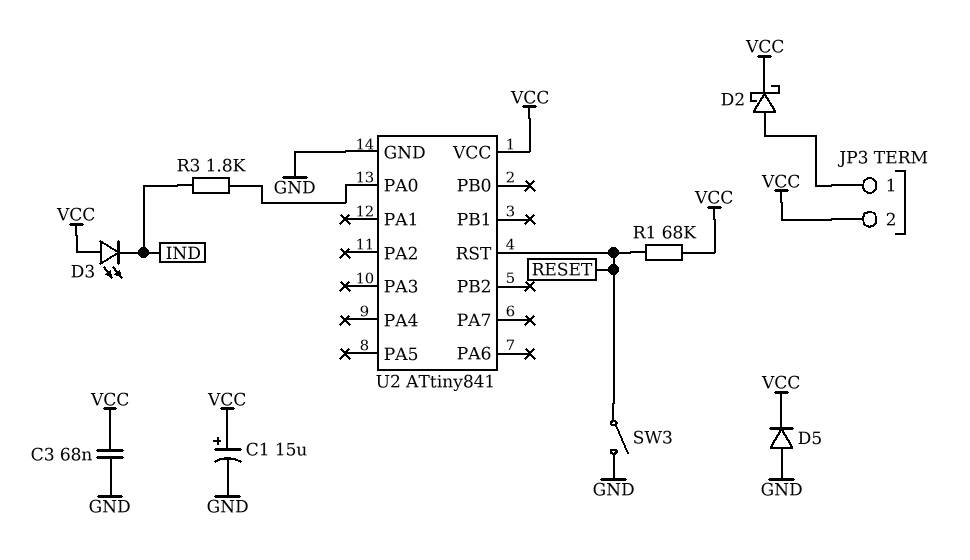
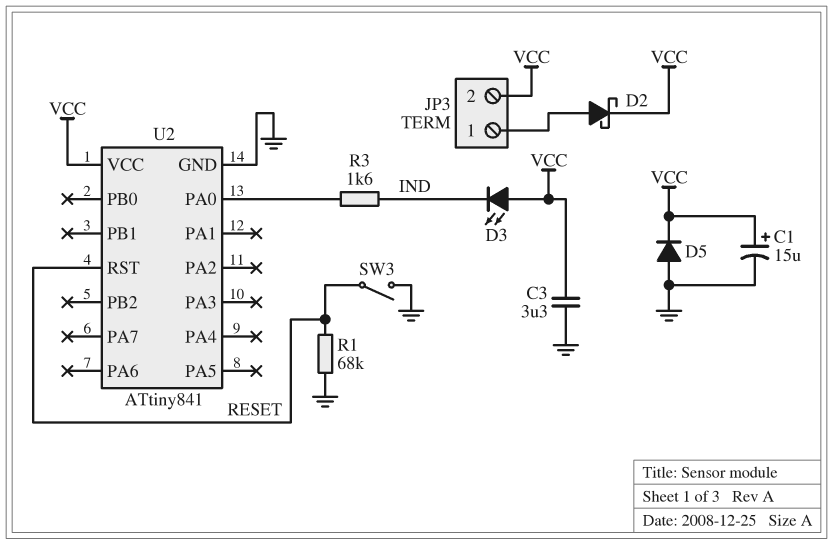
C3: 68nF (GND, VCC) -> 3.3uF (GND, VCC)
R1: 68k (RESET, VCC) -> 68k (GND, RESET)
R3: 1.8k (IND, U2/PA0) -> 1.6k (IND, U2/PA0)

